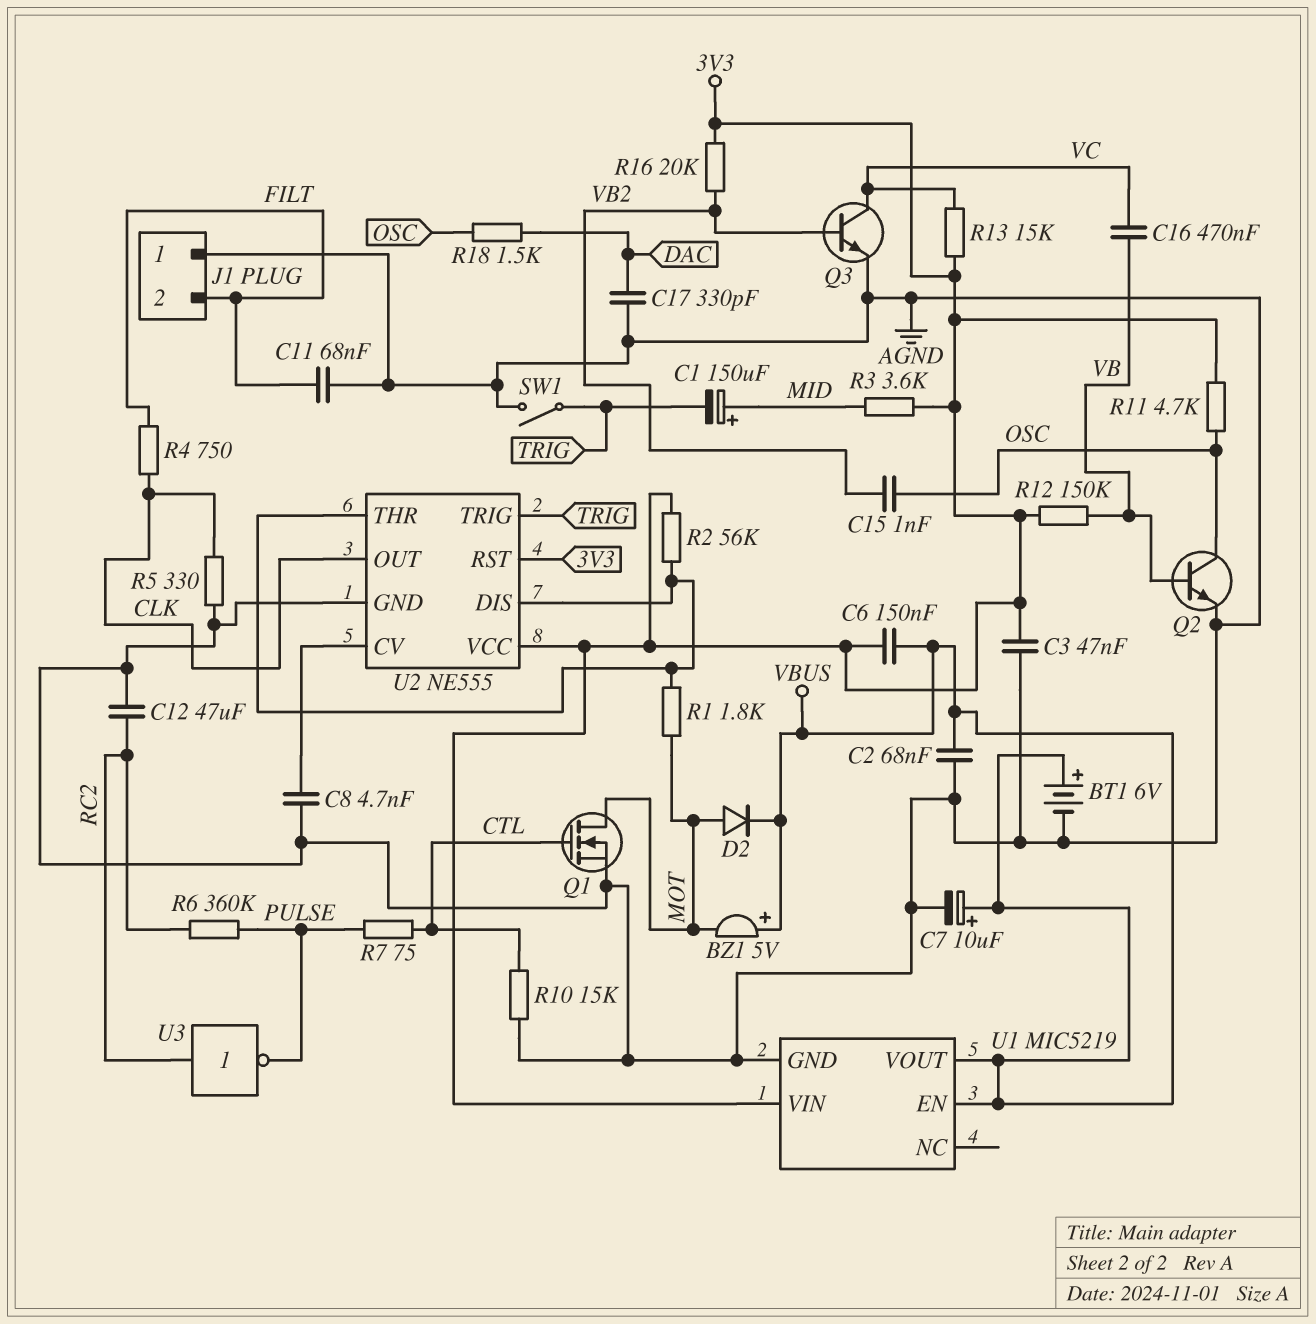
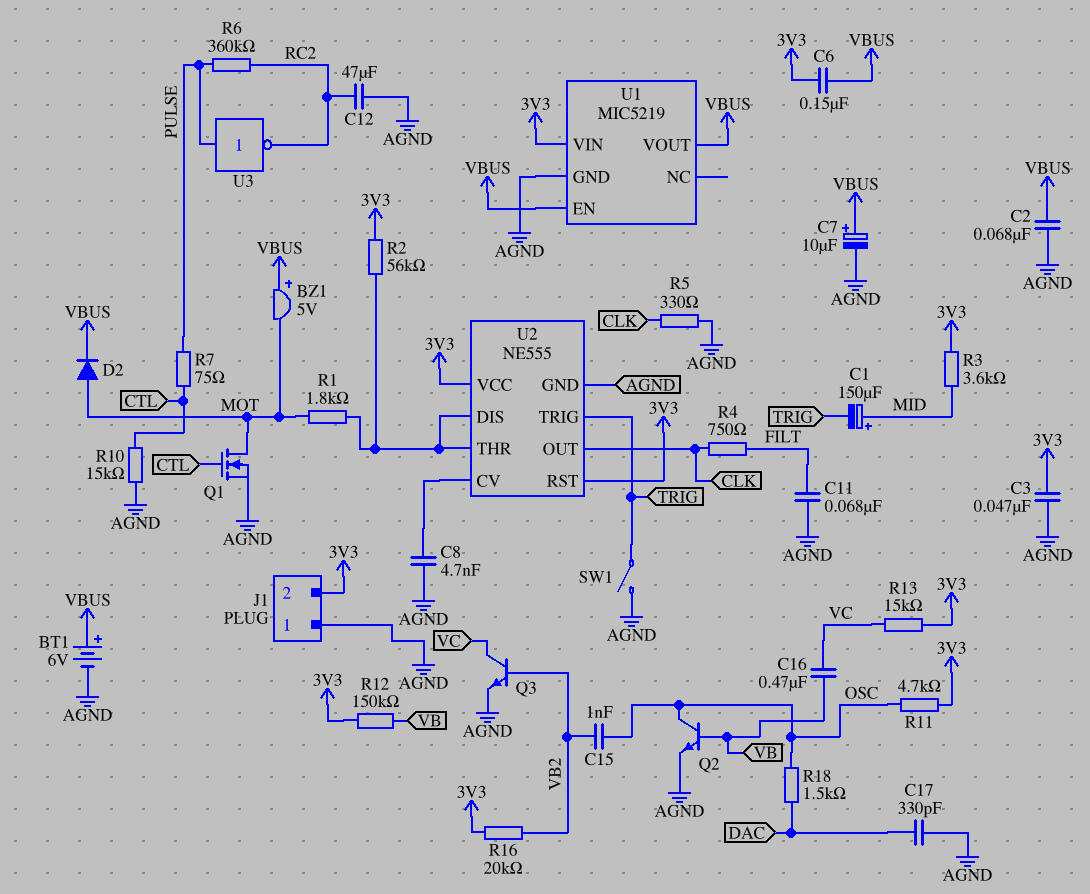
J1 pin 2: FILT -> 3V3
U3: NOT (in RC2, out PULSE) -> NOT (in PULSE, out RC2)

